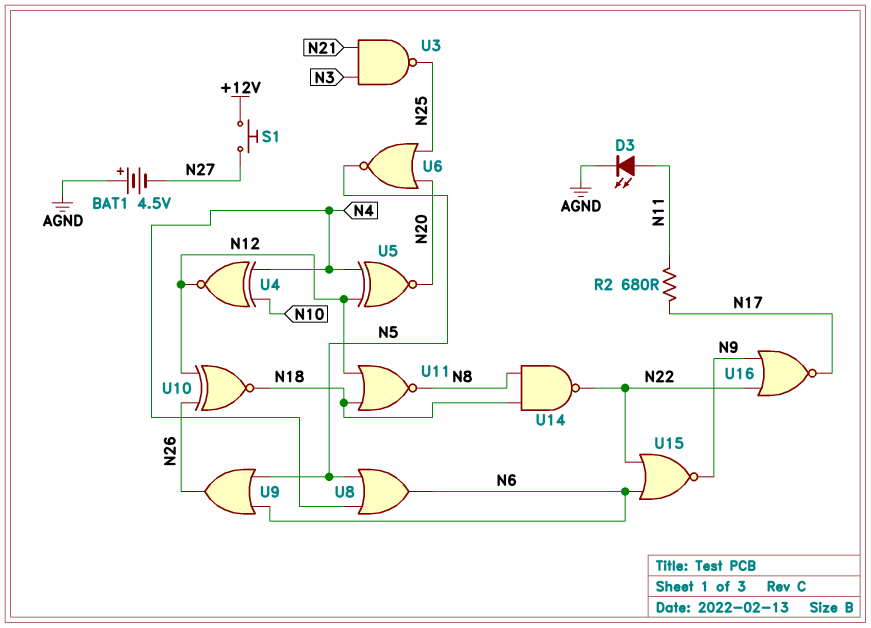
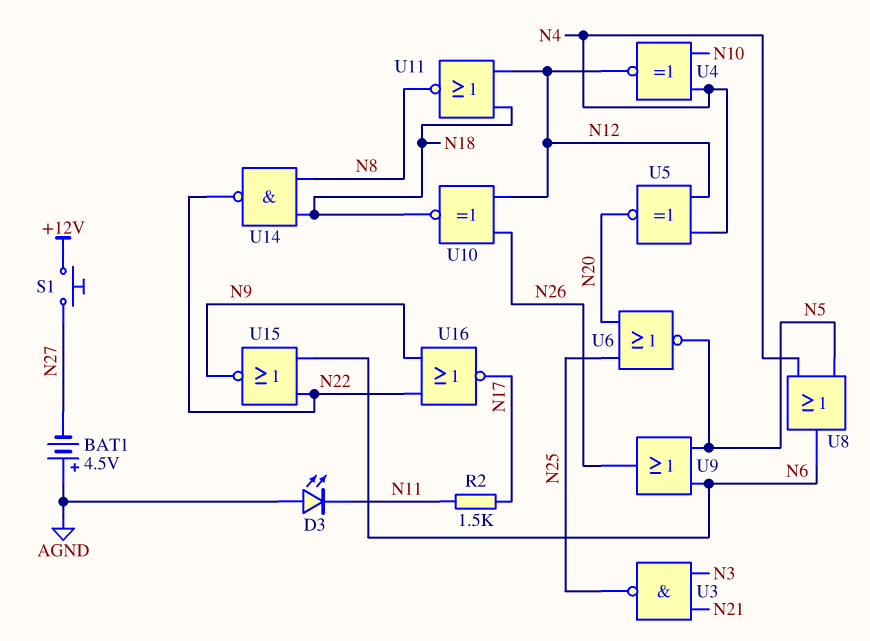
D3: LED (A N11, K AGND) -> LED (A AGND, K N11)
R2: 680 (N11, N17) -> 1.5k (N11, N17)

